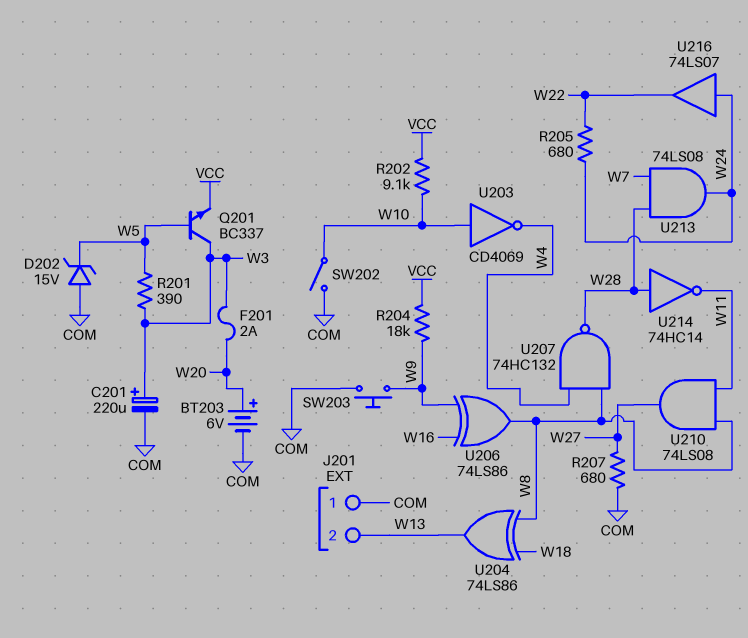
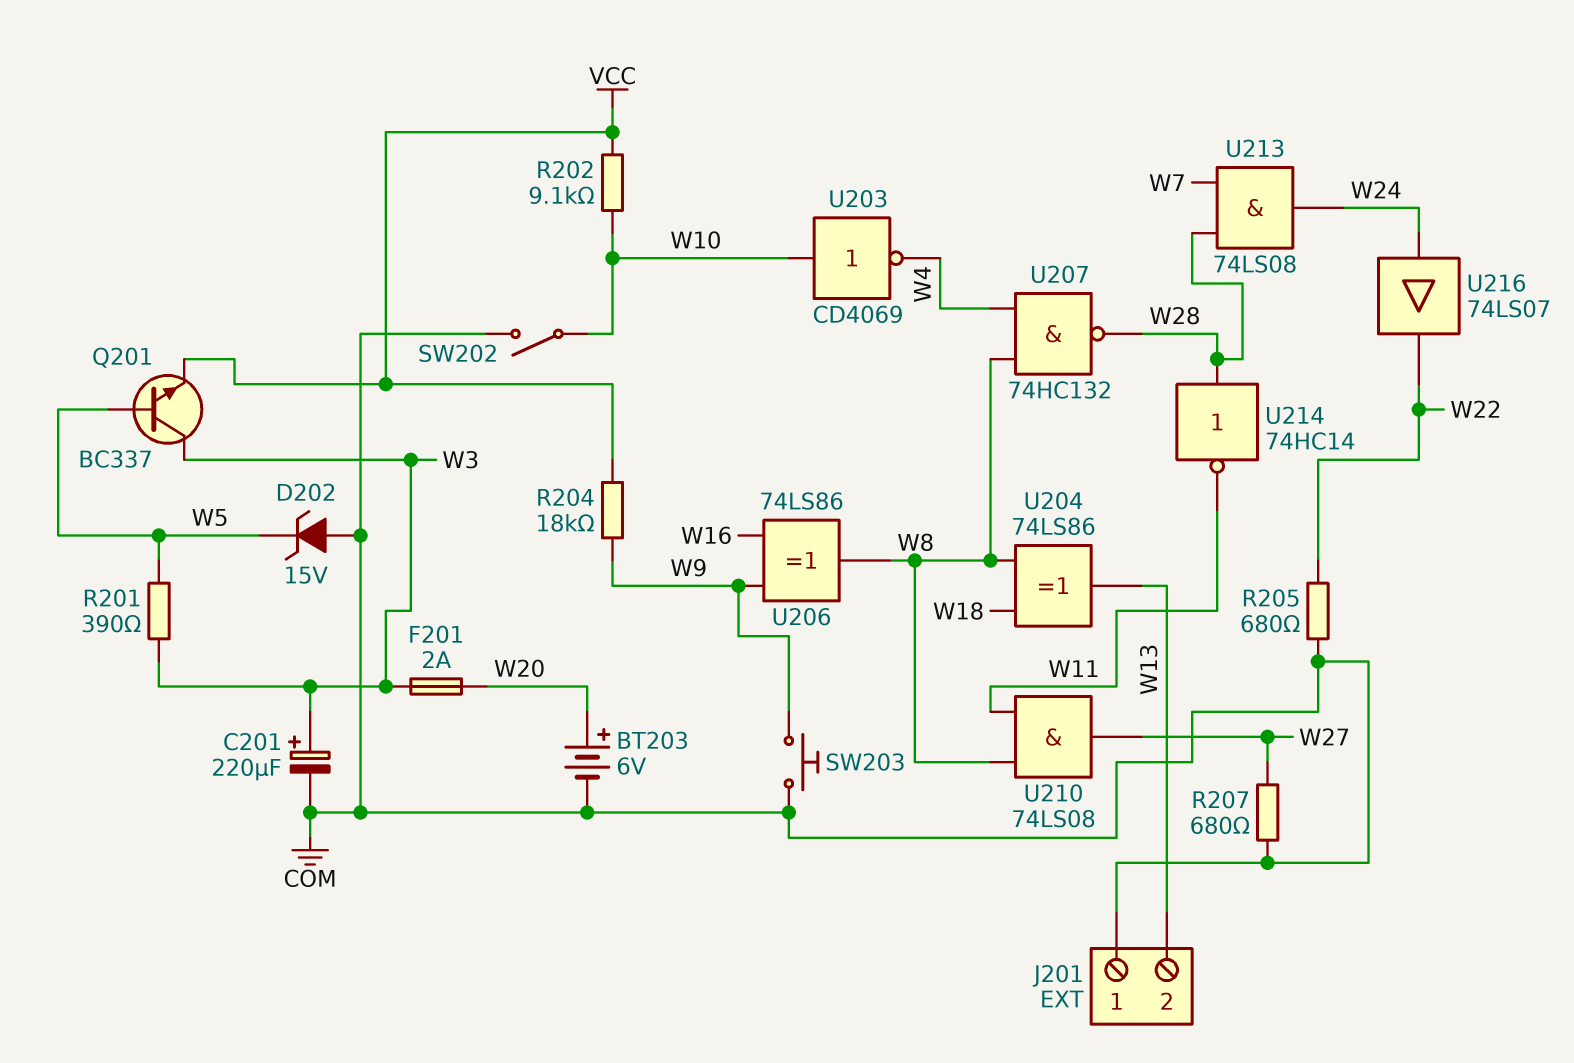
R205: 680 (W22, W24) -> 680 (COM, W22)

